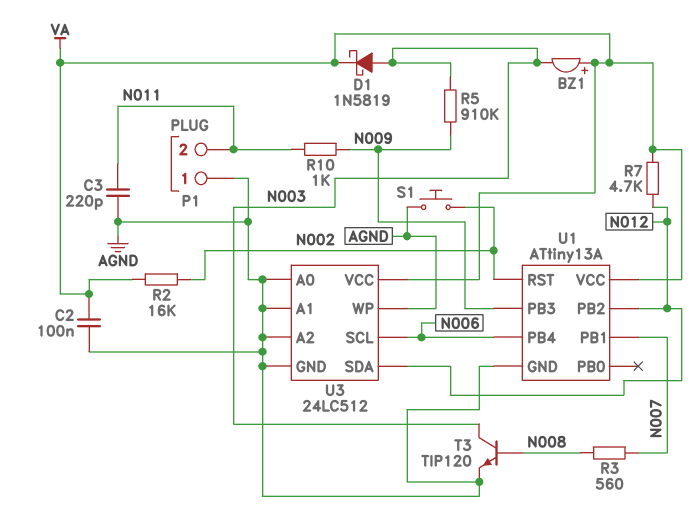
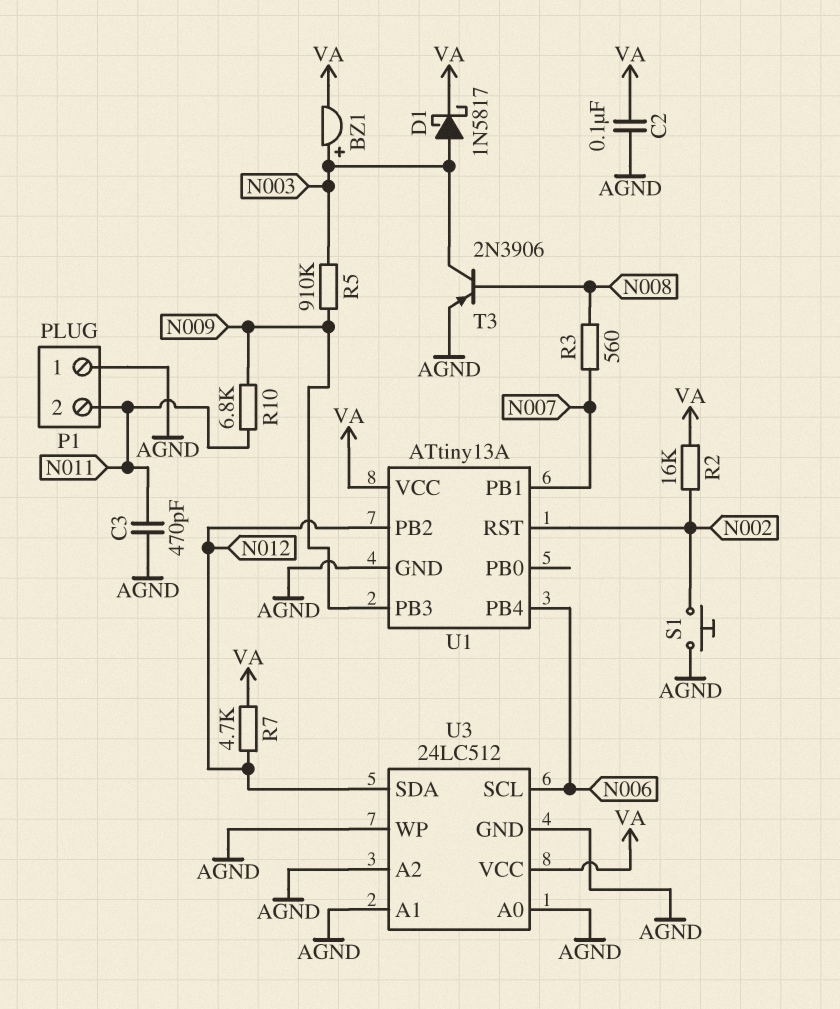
BZ1: buzzer (plus VA, minus N003) -> buzzer (plus N003, minus VA)
C3: 220pF (AGND, N011) -> 470pF (AGND, N011)
D1: schottky 1N5819 (A N003, K VA) -> schottky 1N5817 (A N003, K VA)
R10: 1k (N009, N011) -> 6.8k (N009, N011)
T3: NPN TIP120 (B N008, C N003, E AGND) -> PNP 2N3906 (B N008, C N003, E AGND)

